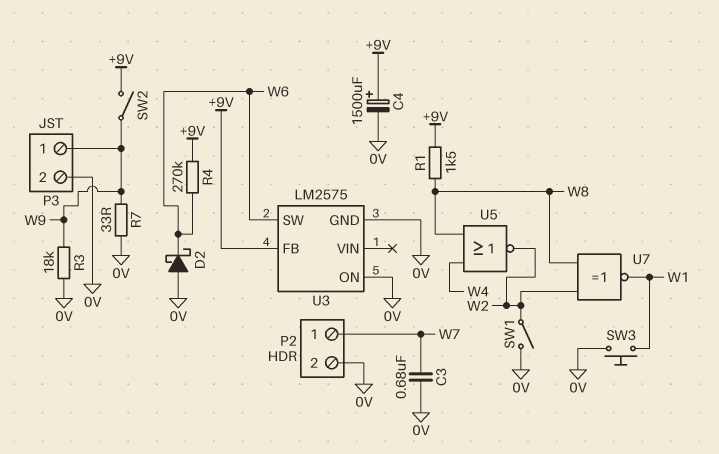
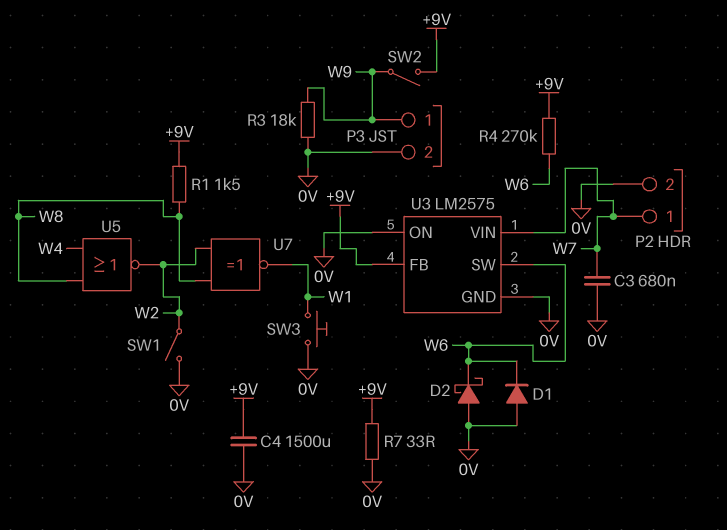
C4: 1500uF (plus +9V, minus 0V) -> 1500uF (+9V, 0V)
D1: none -> diode (A 0V, K W6)
R7: 33 (0V, W9) -> 33 (+9V, 0V)
U3 pin VIN: none -> W7

